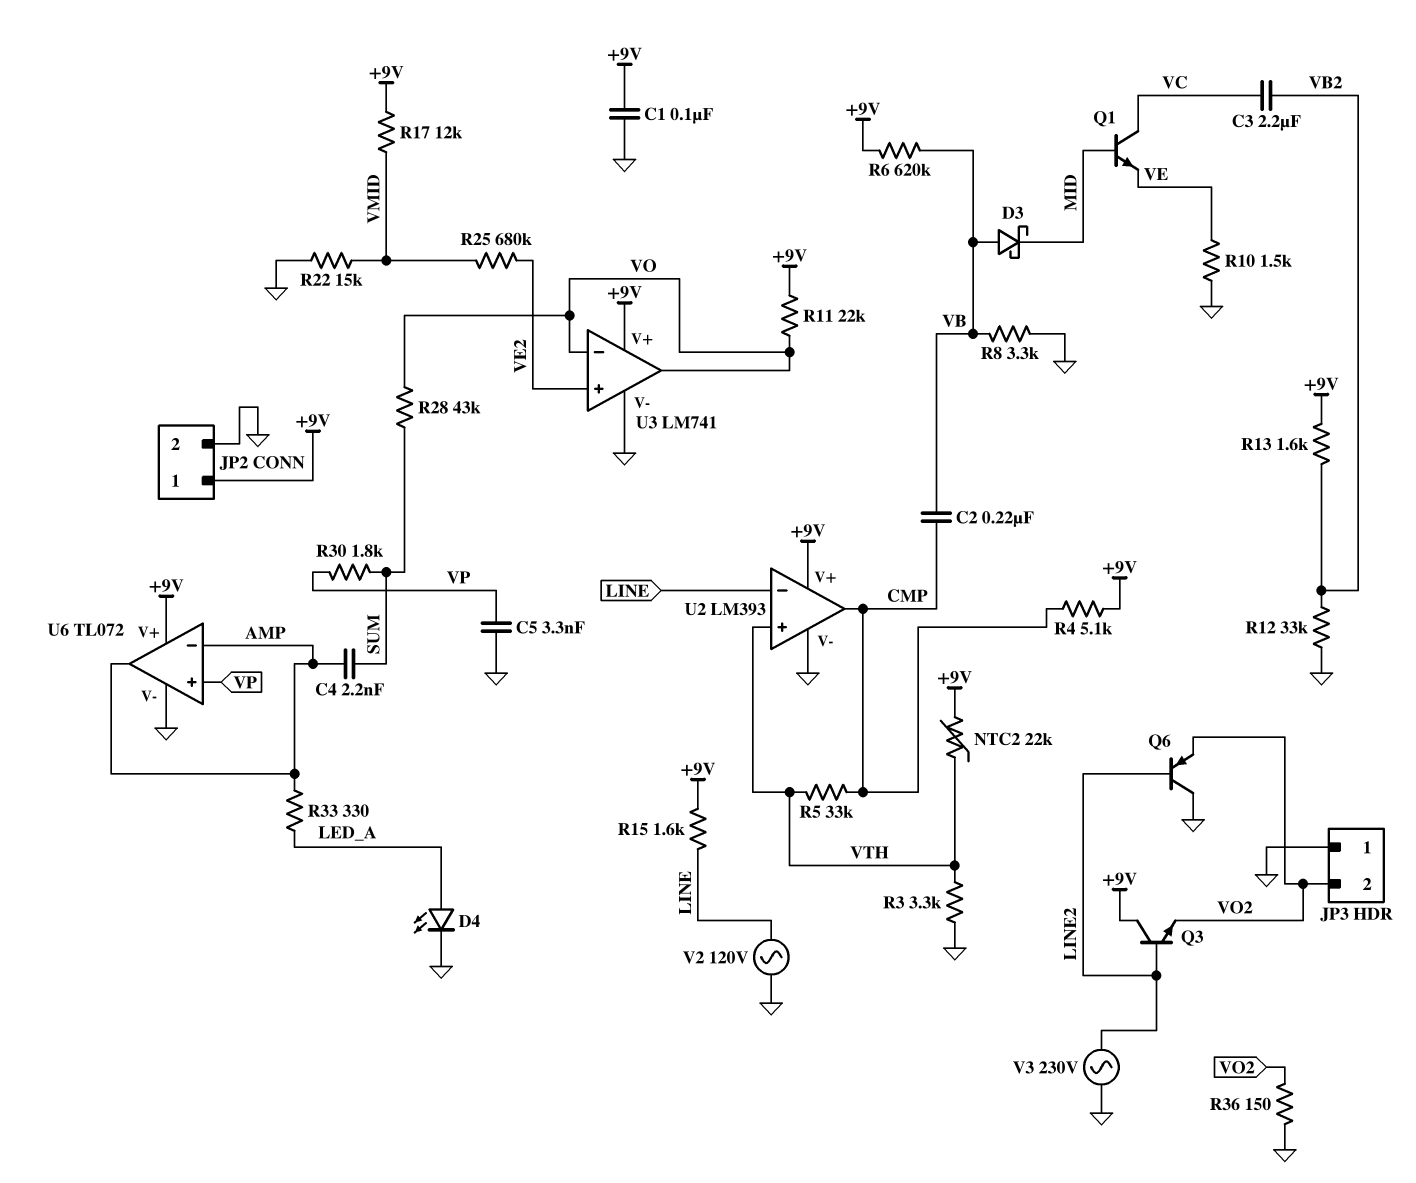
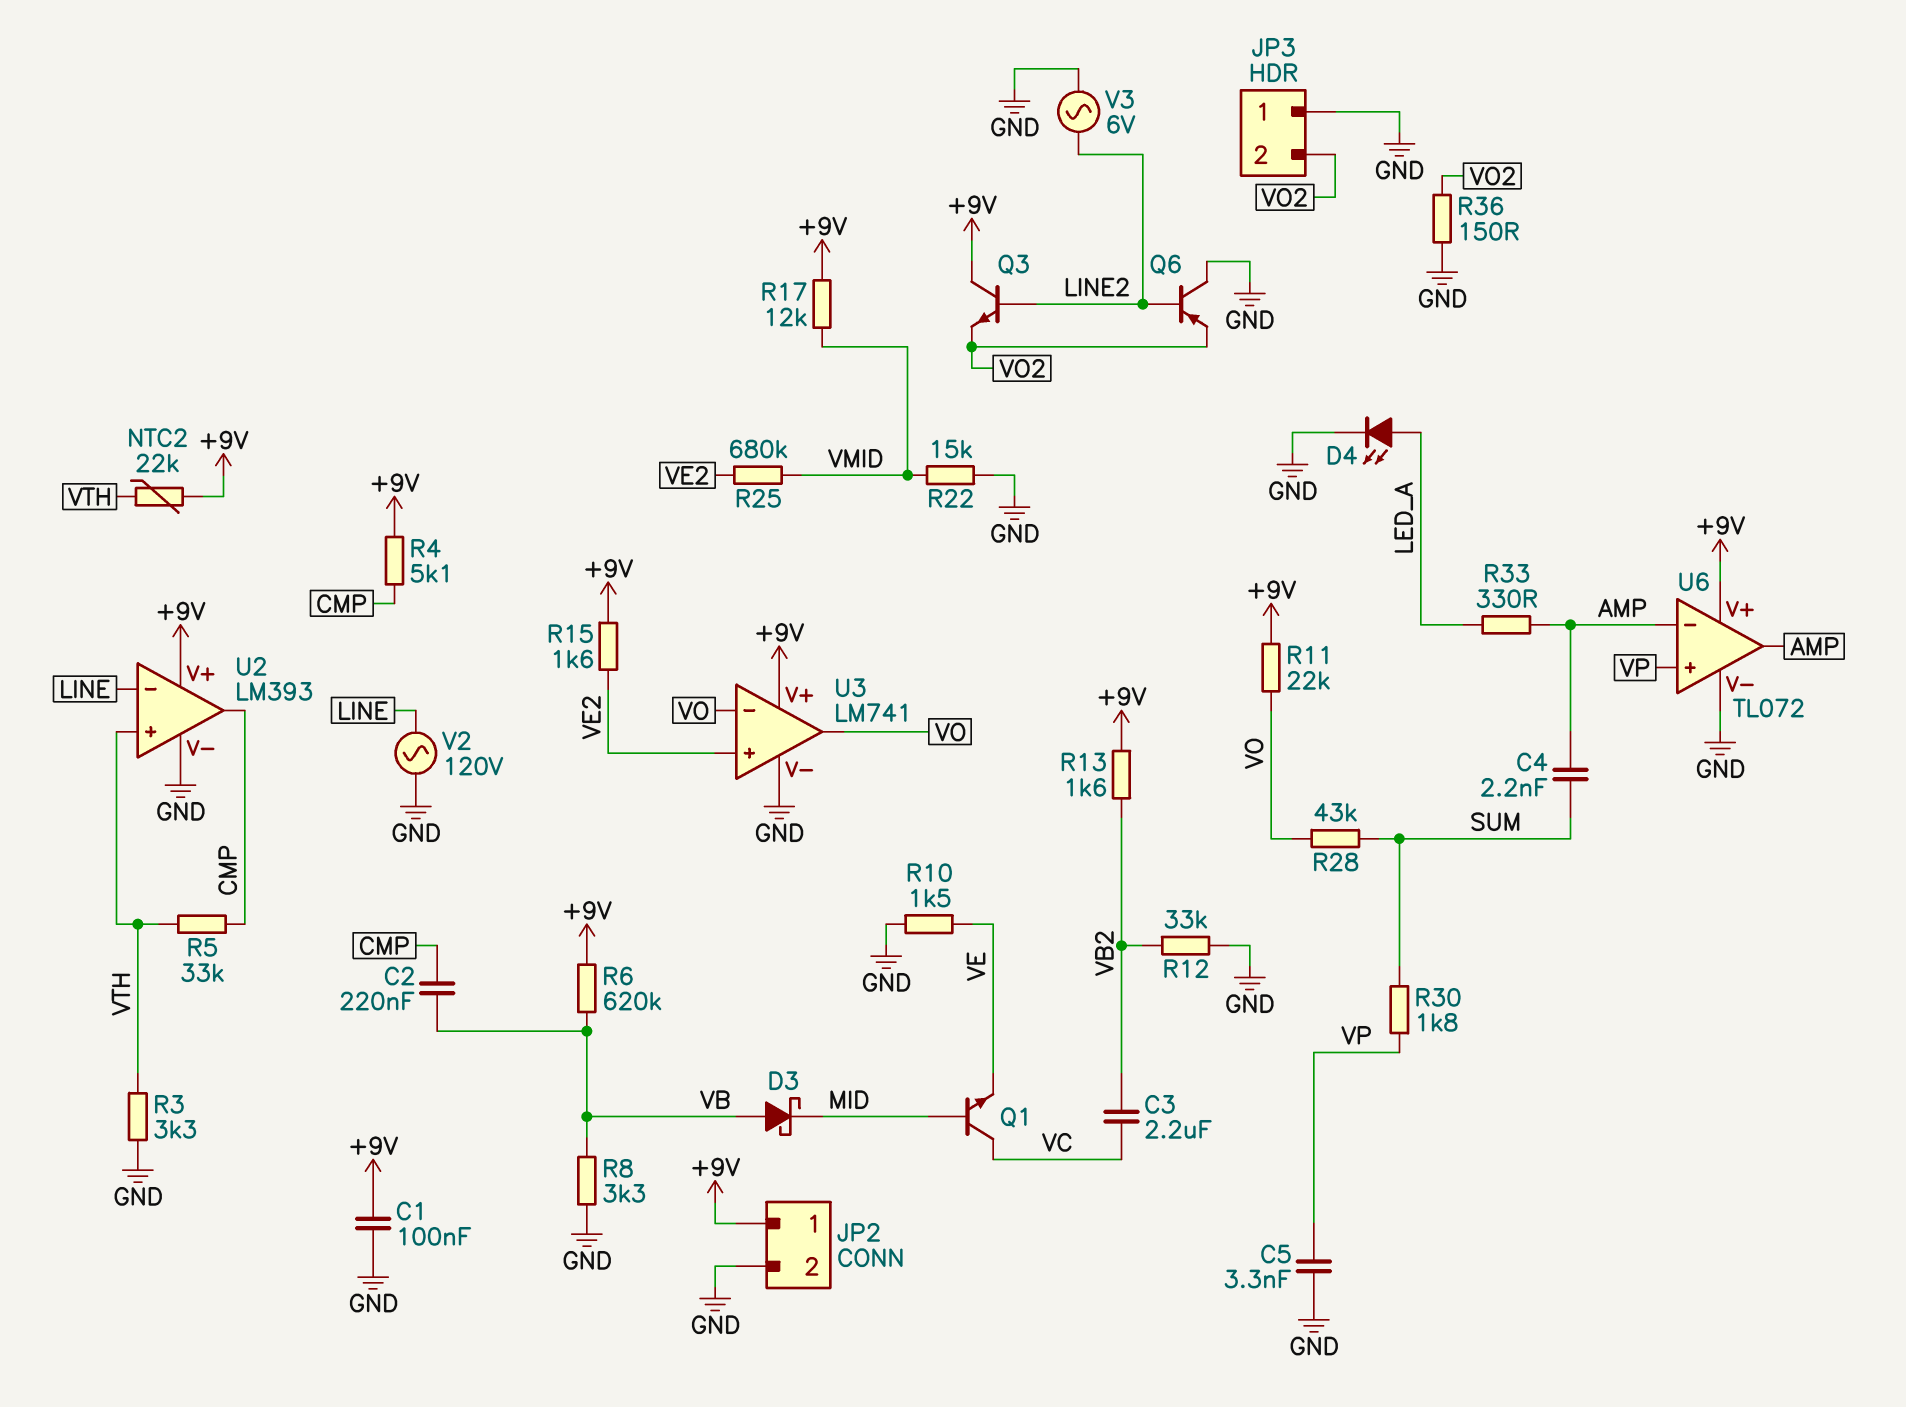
R15: 1.6k (+9V, LINE) -> 1.6k (+9V, VE2)
V3: AC 230V (GND, LINE2) -> AC 6V (GND, LINE2)

